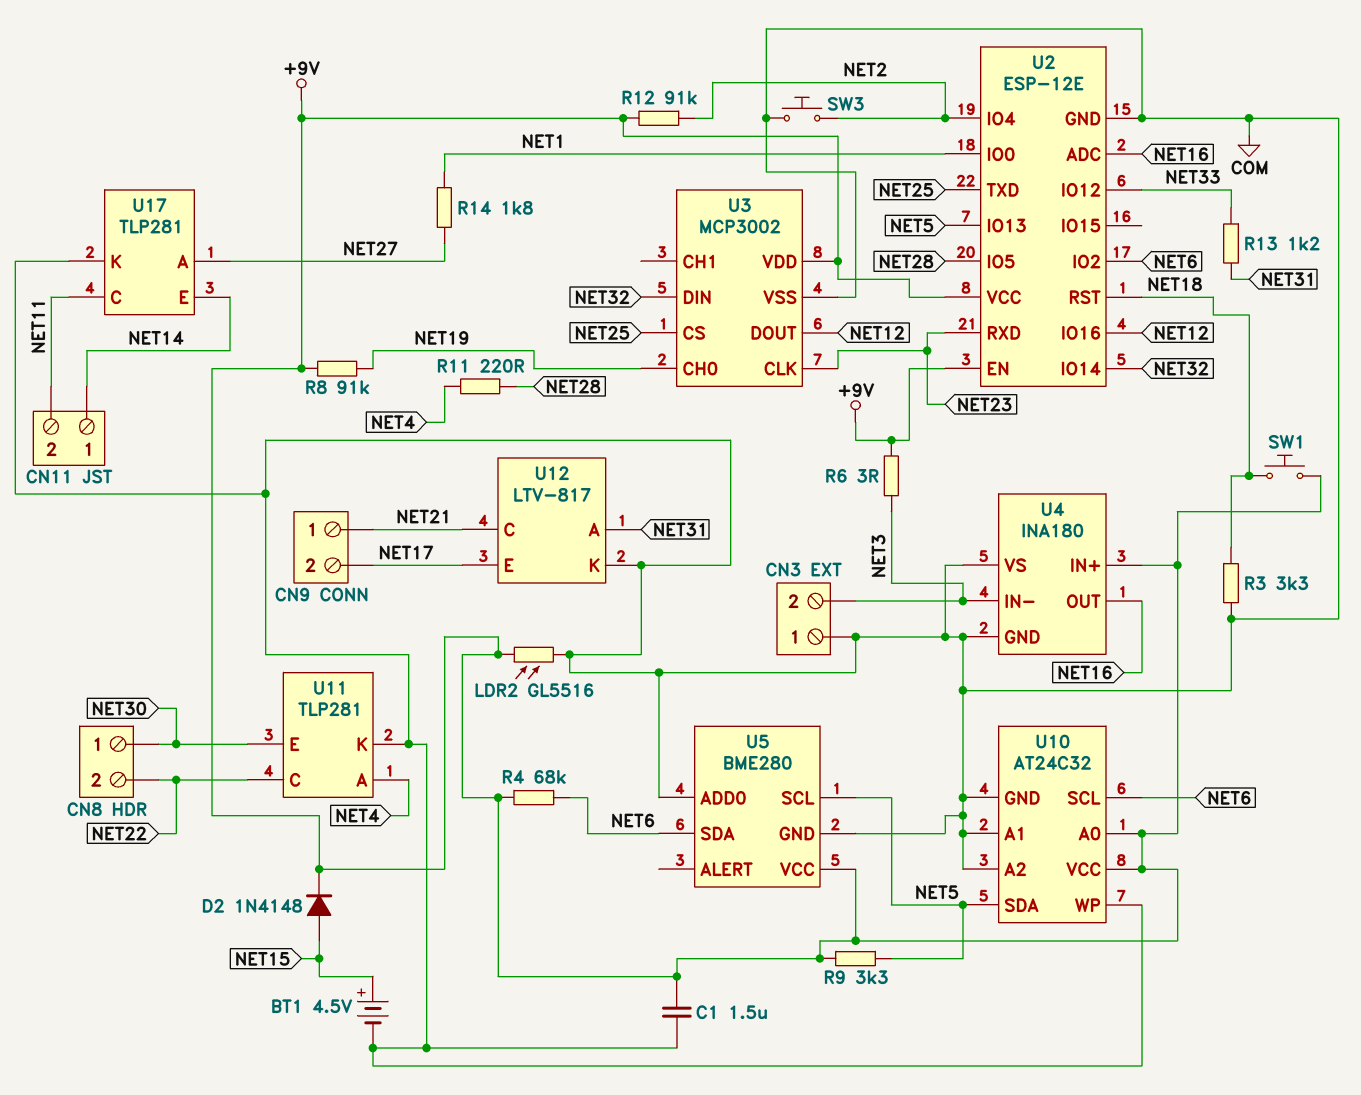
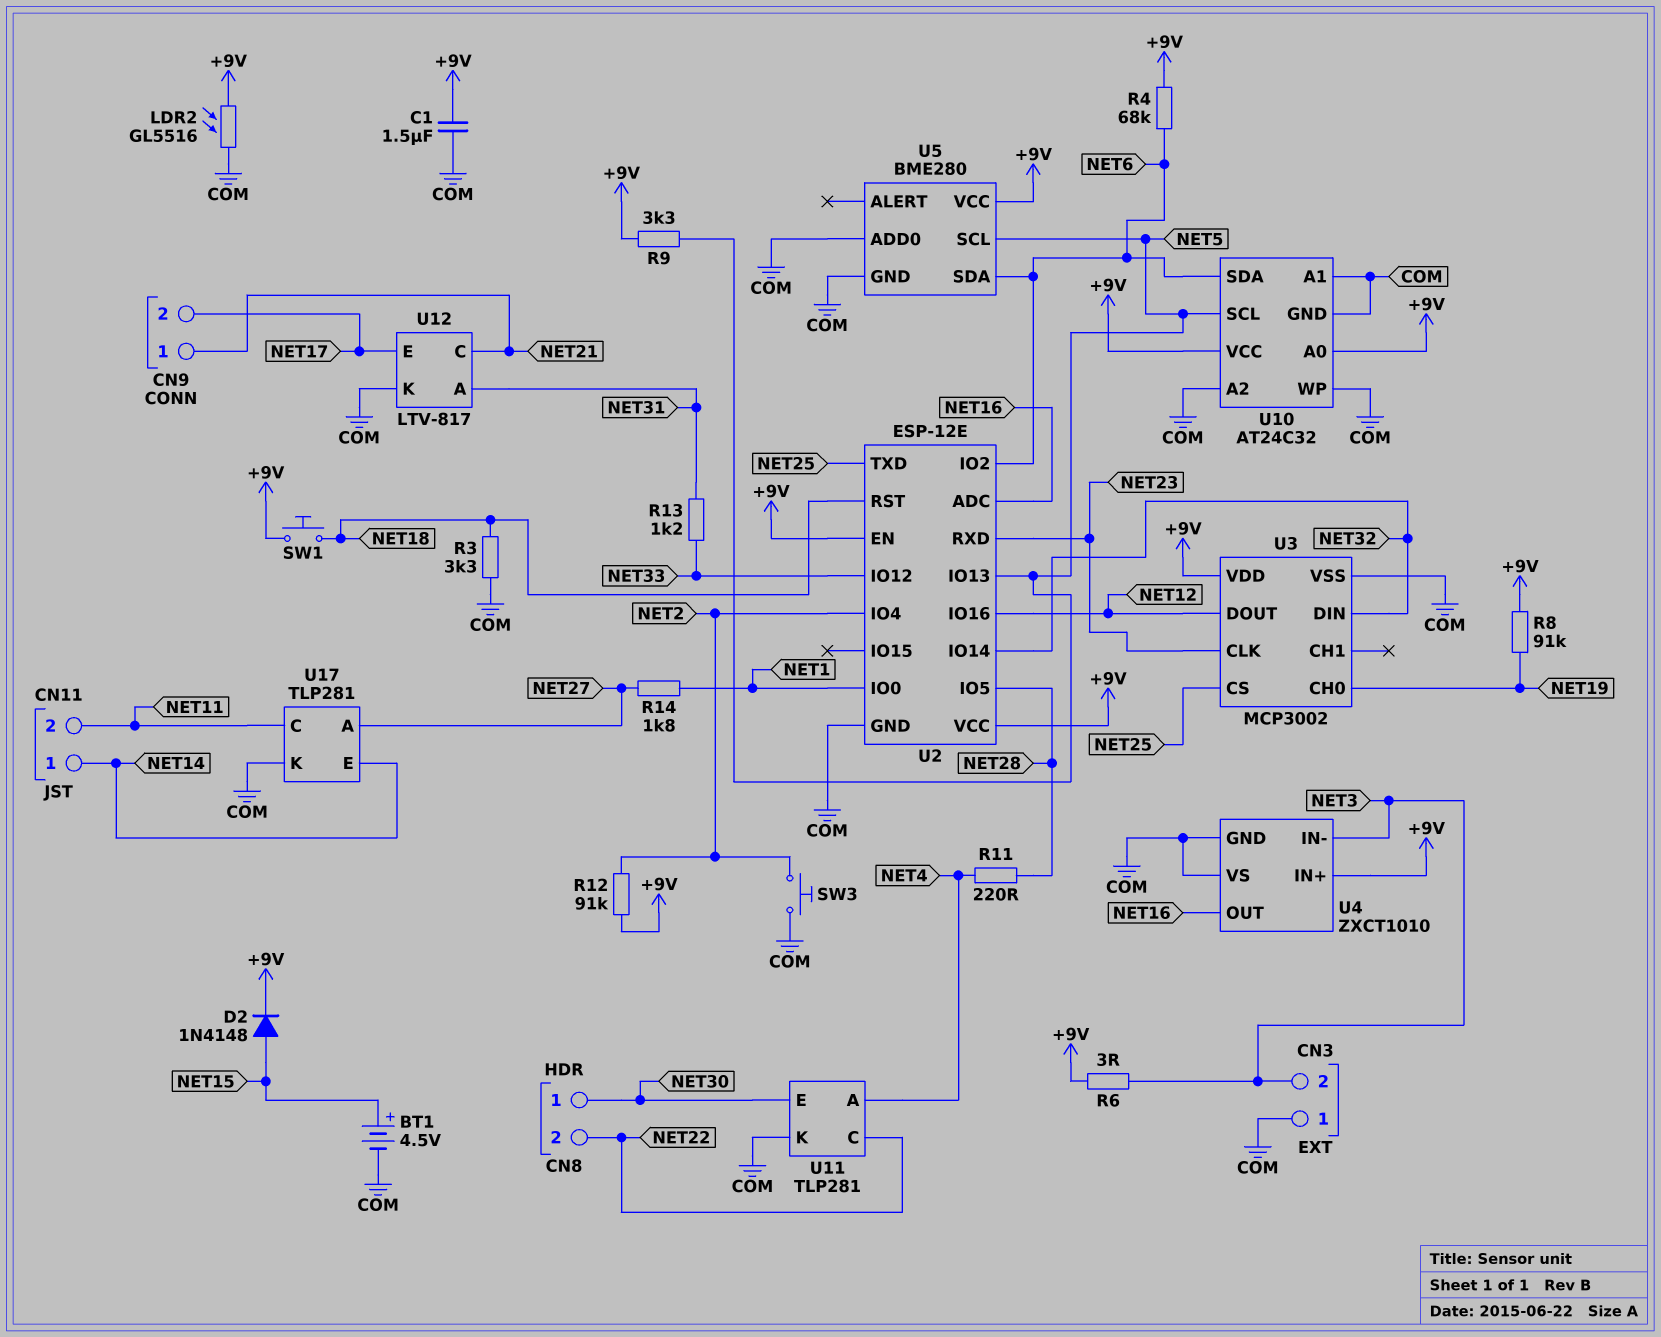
U4: INA180 -> ZXCT1010
U10 pin SCL: NET6 -> NET5
U10 pin SDA: NET5 -> NET6

